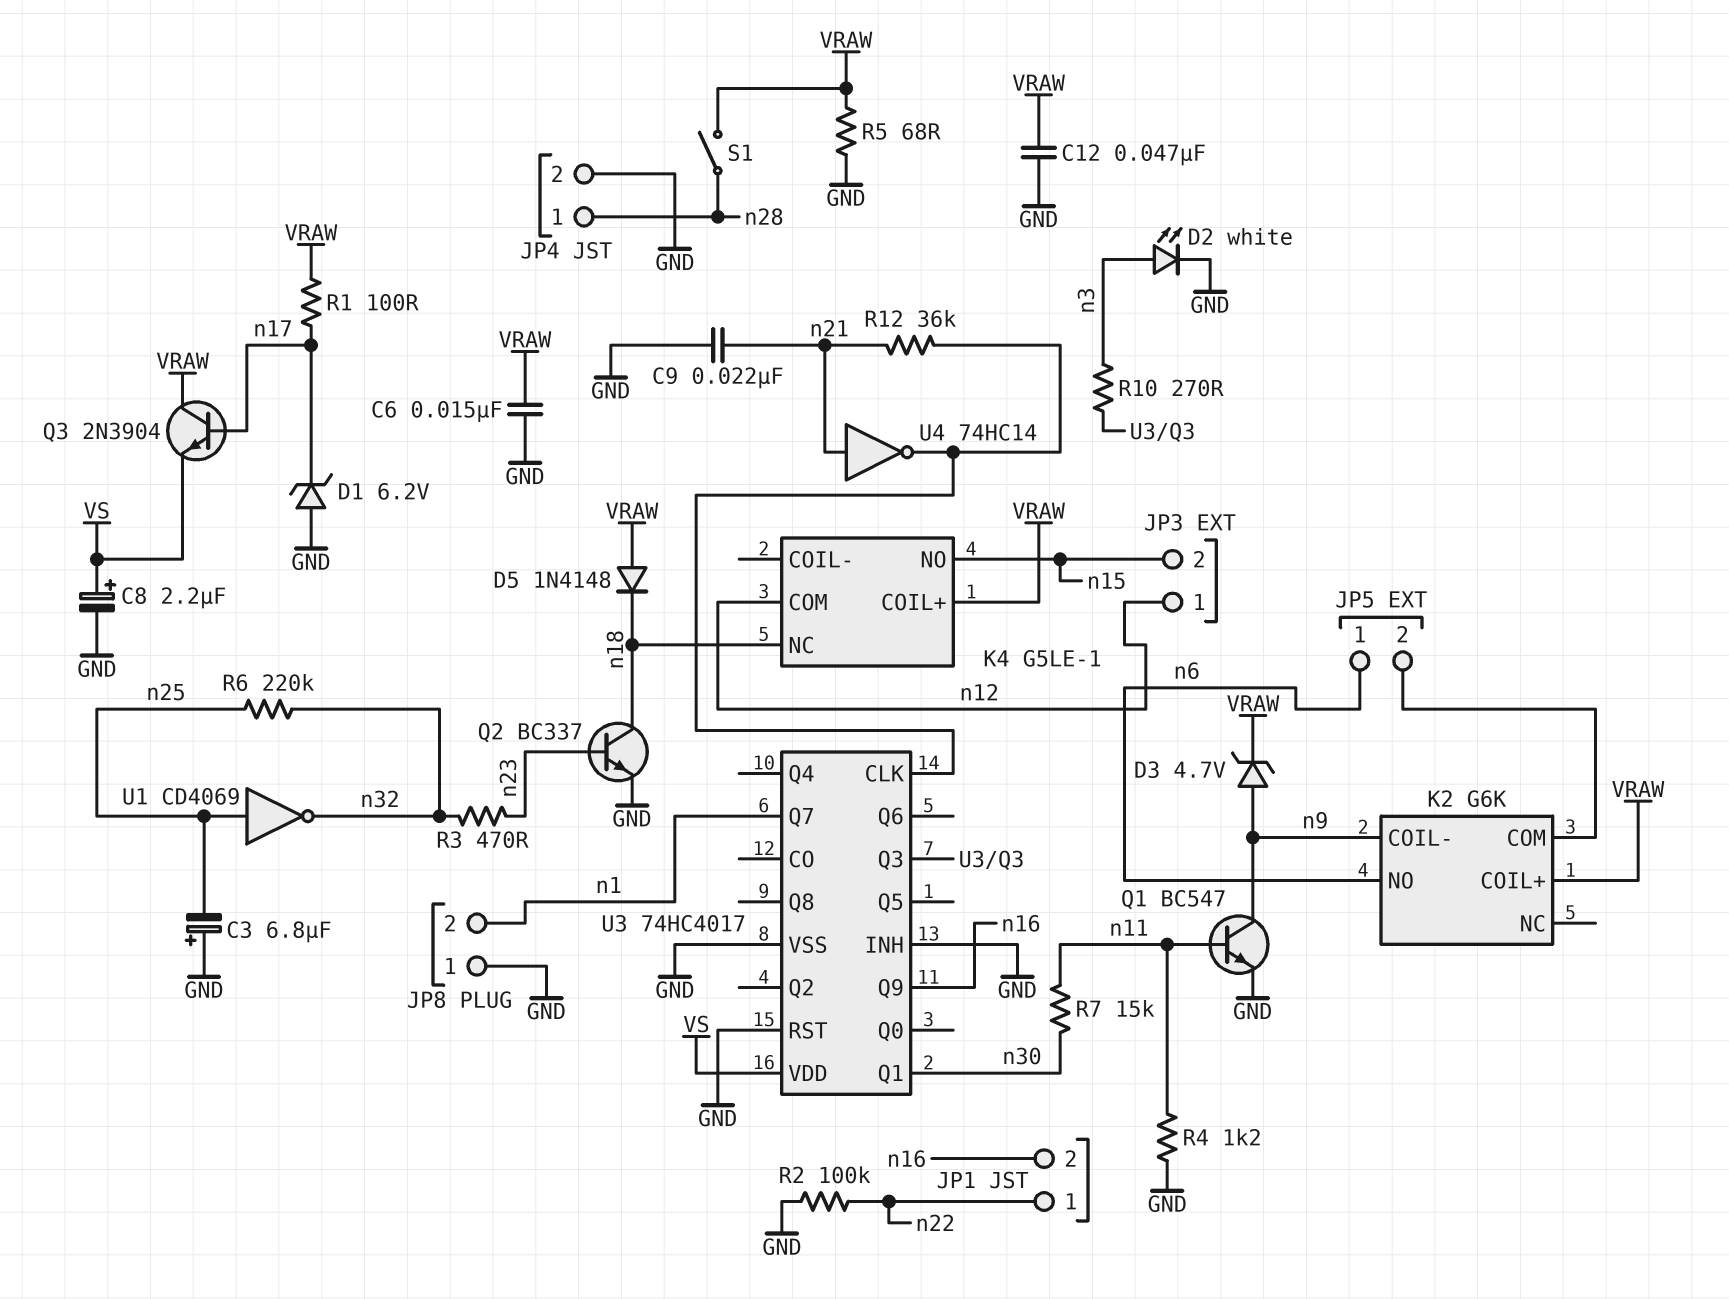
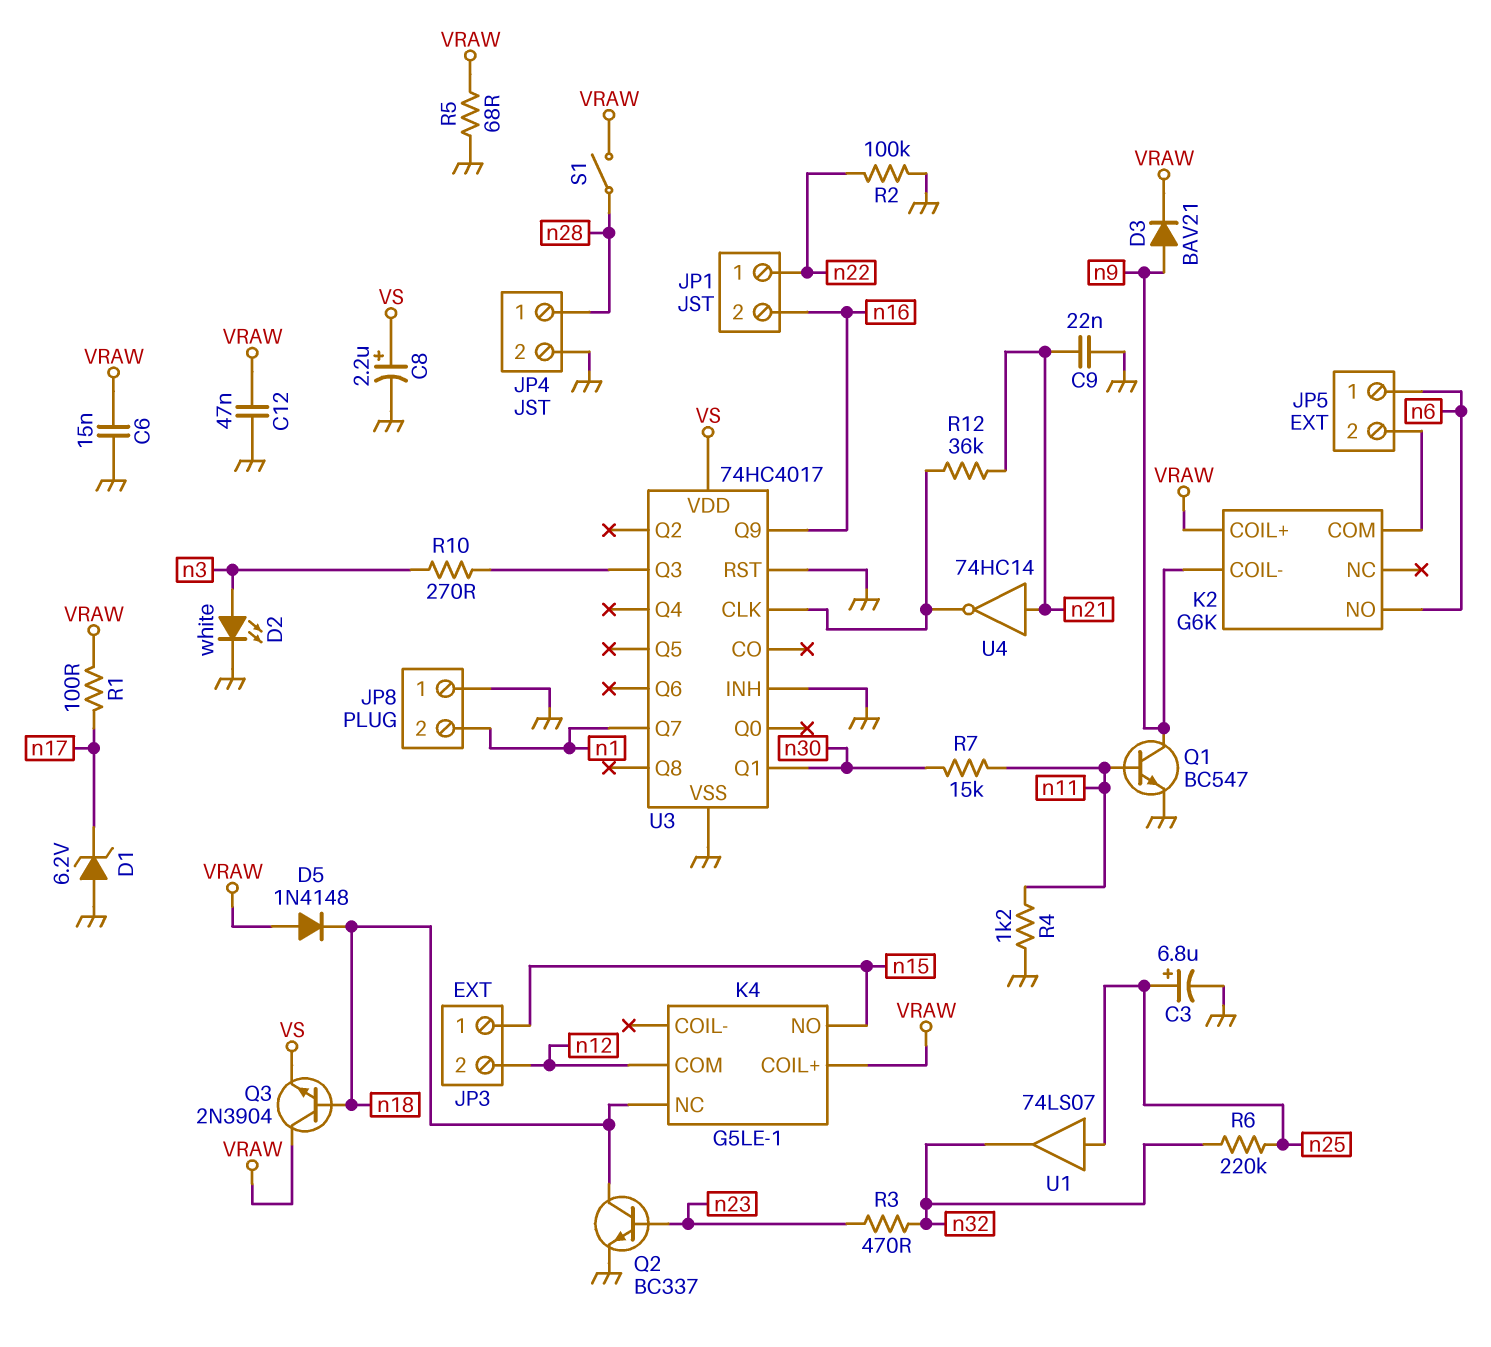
C3: 6.8uF (plus GND, minus n25) -> 6.8uF (plus n25, minus GND)
D3: zener 4.7V (A n9, K VRAW) -> diode BAV21 (A n9, K VRAW)
JP3 pin 1: n12 -> n15
JP3 pin 2: n15 -> n12
Q3: NPN 2N3904 (B n17, C VRAW, E VS) -> NPN 2N3904 (B n18, C VRAW, E VS)
U1: NOT CD4069 (in n25, out n32) -> buffer 74LS07 (in n25, out n32)

